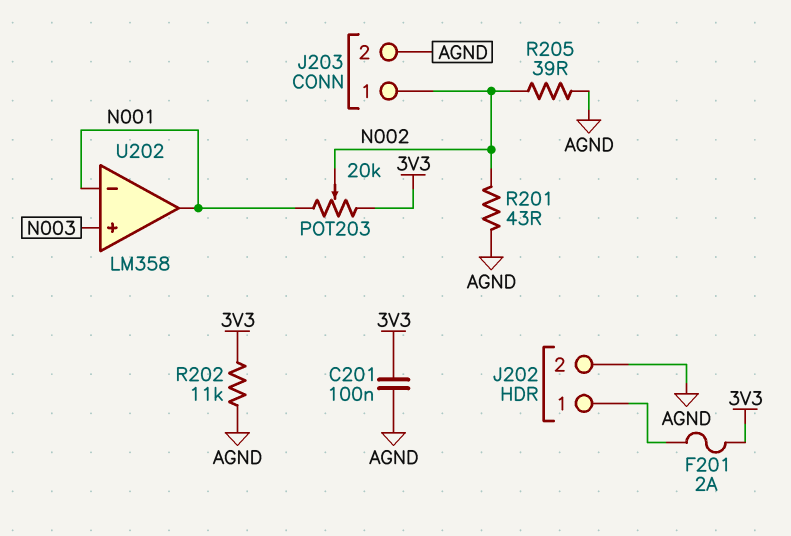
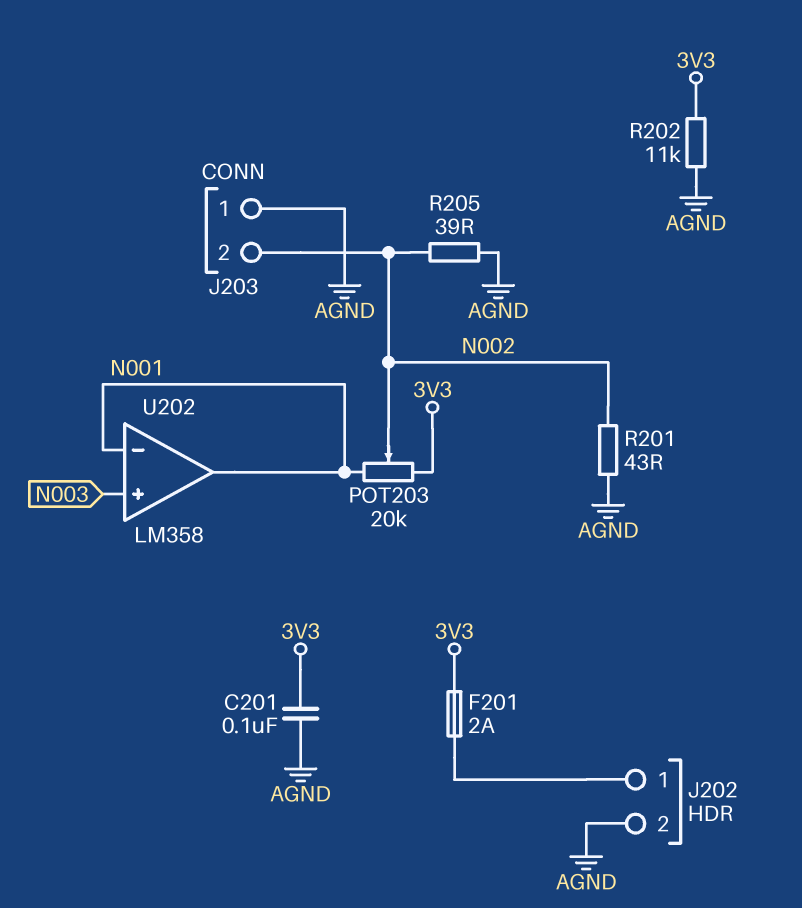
J203 pin 1: N002 -> AGND
J203 pin 2: AGND -> N002

